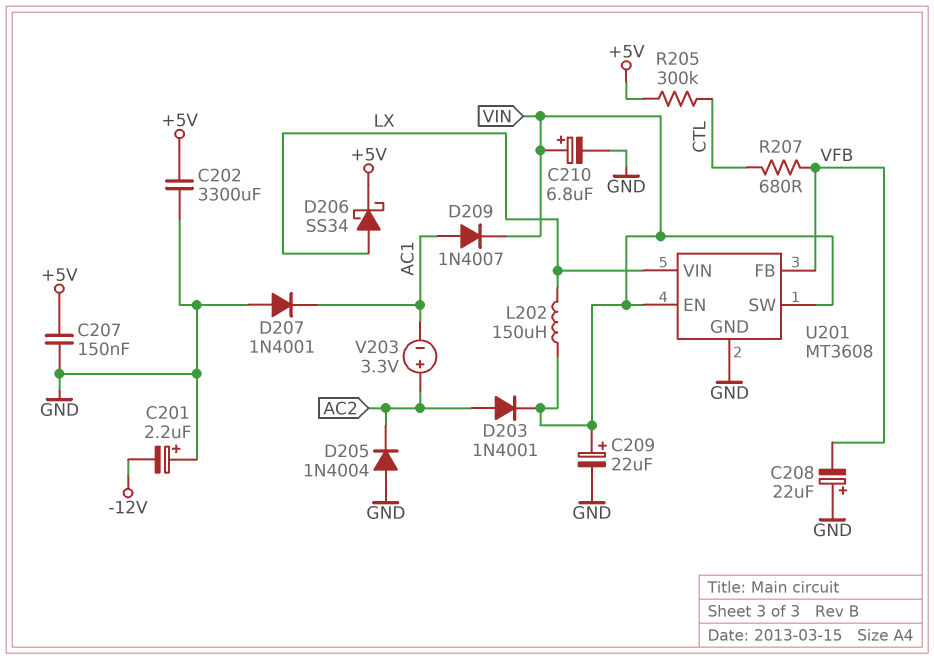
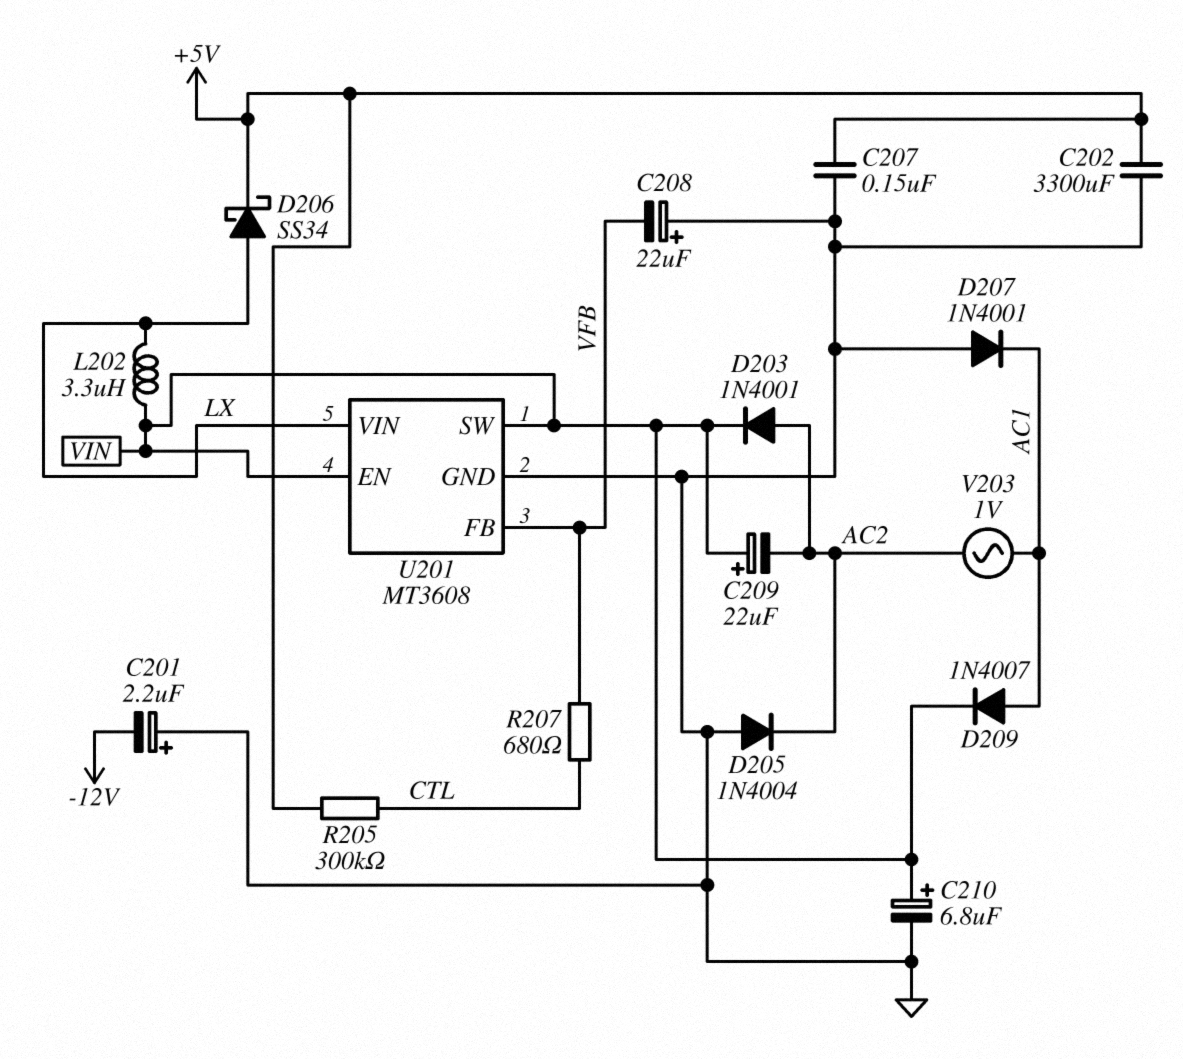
C209: 22uF (plus VIN, minus GND) -> 22uF (plus VIN, minus AC2)
L202: 150uH (LX, VIN) -> 3.3uH (LX, VIN)
V203: 3.3V (plus AC2, minus AC1) -> AC 1V (AC1, AC2)

